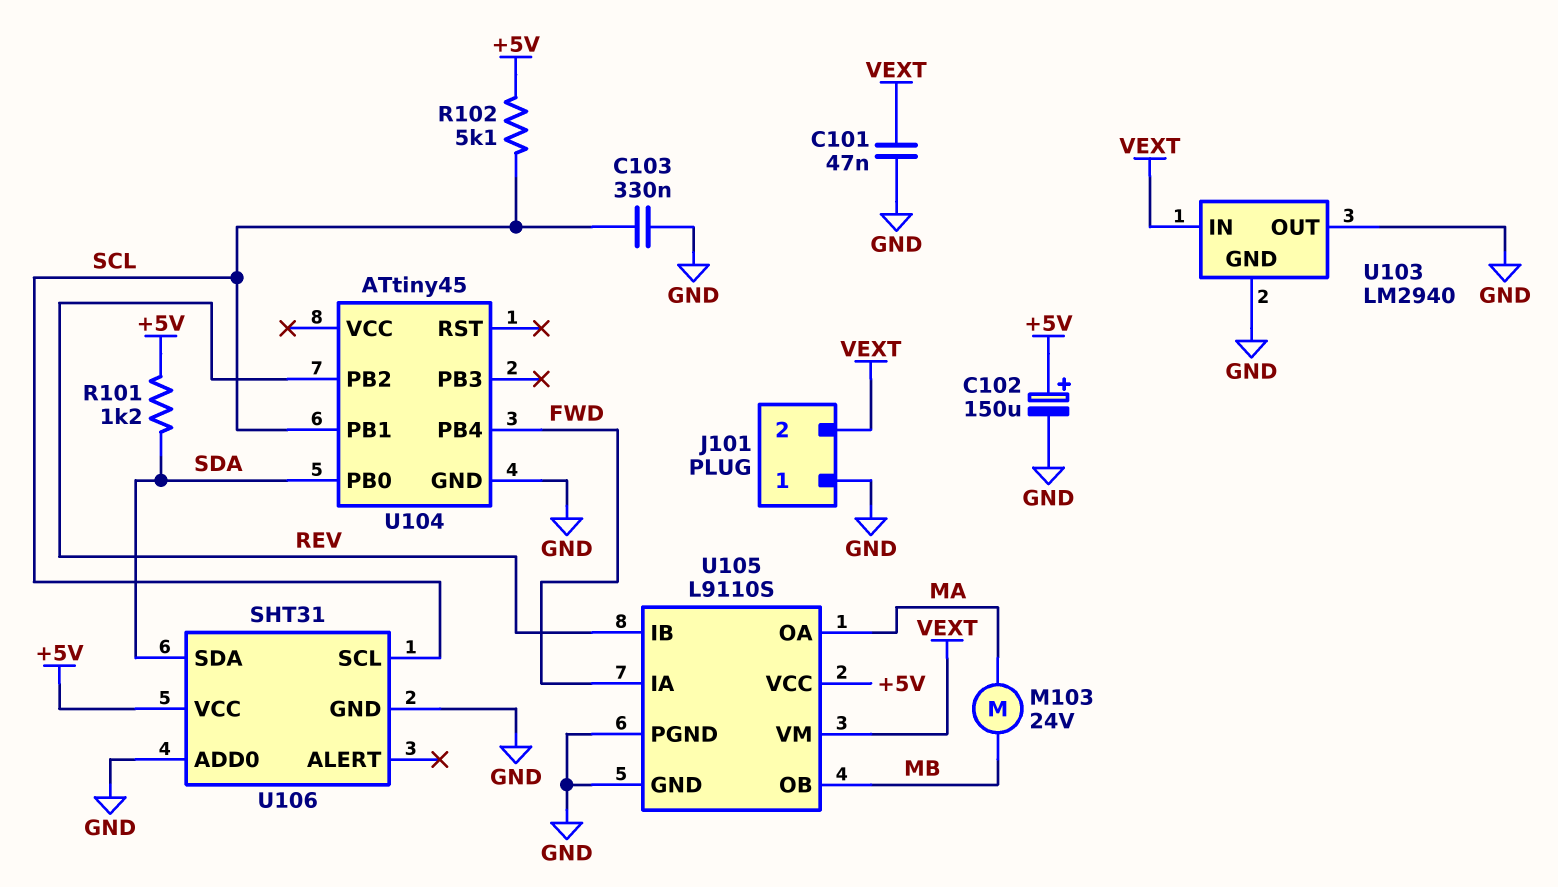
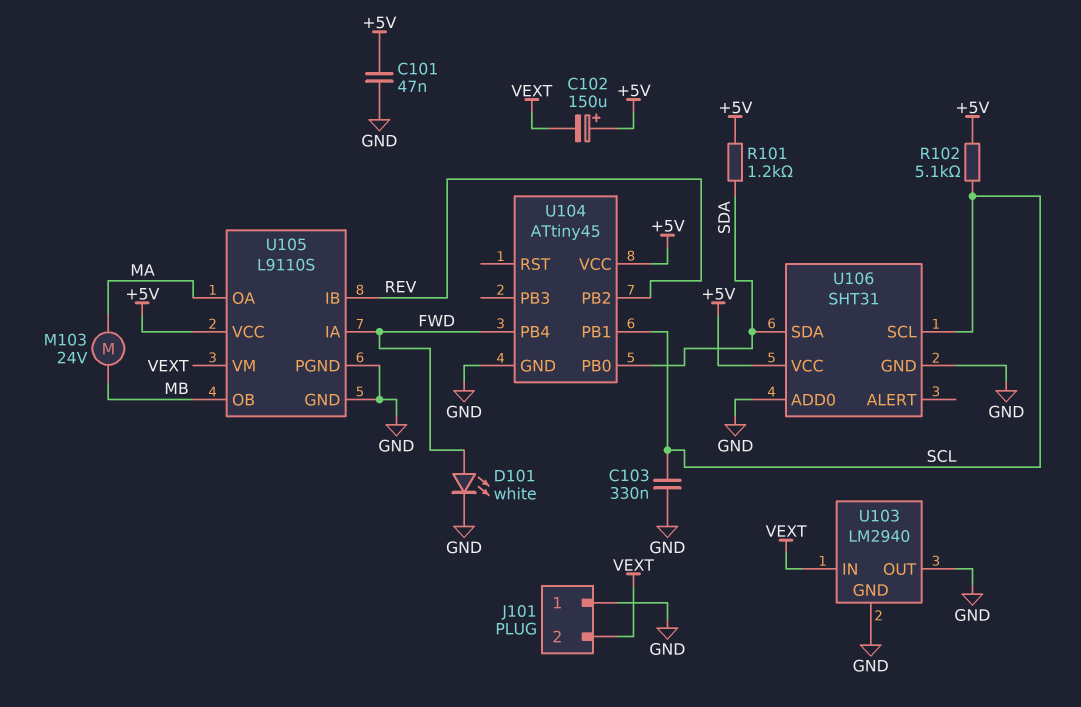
C101: 47nF (GND, VEXT) -> 47nF (+5V, GND)
C102: 150uF (plus +5V, minus GND) -> 150uF (plus +5V, minus VEXT)
D101: none -> LED white (A FWD, K GND)
U104 pin VCC: none -> +5V

